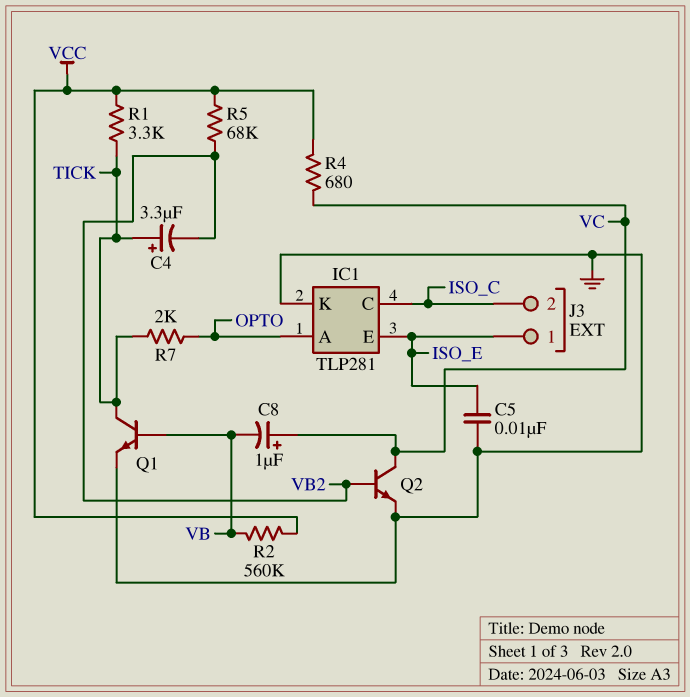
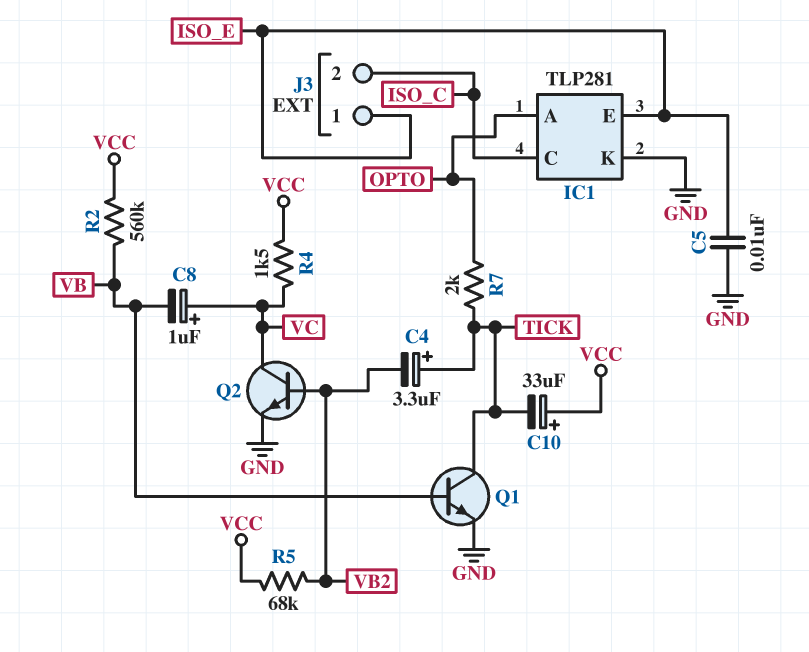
C10: none -> 33uF (plus VCC, minus TICK)
R1: 3.3k (TICK, VCC) -> none
R4: 680 (VC, VCC) -> 1.5k (VC, VCC)

